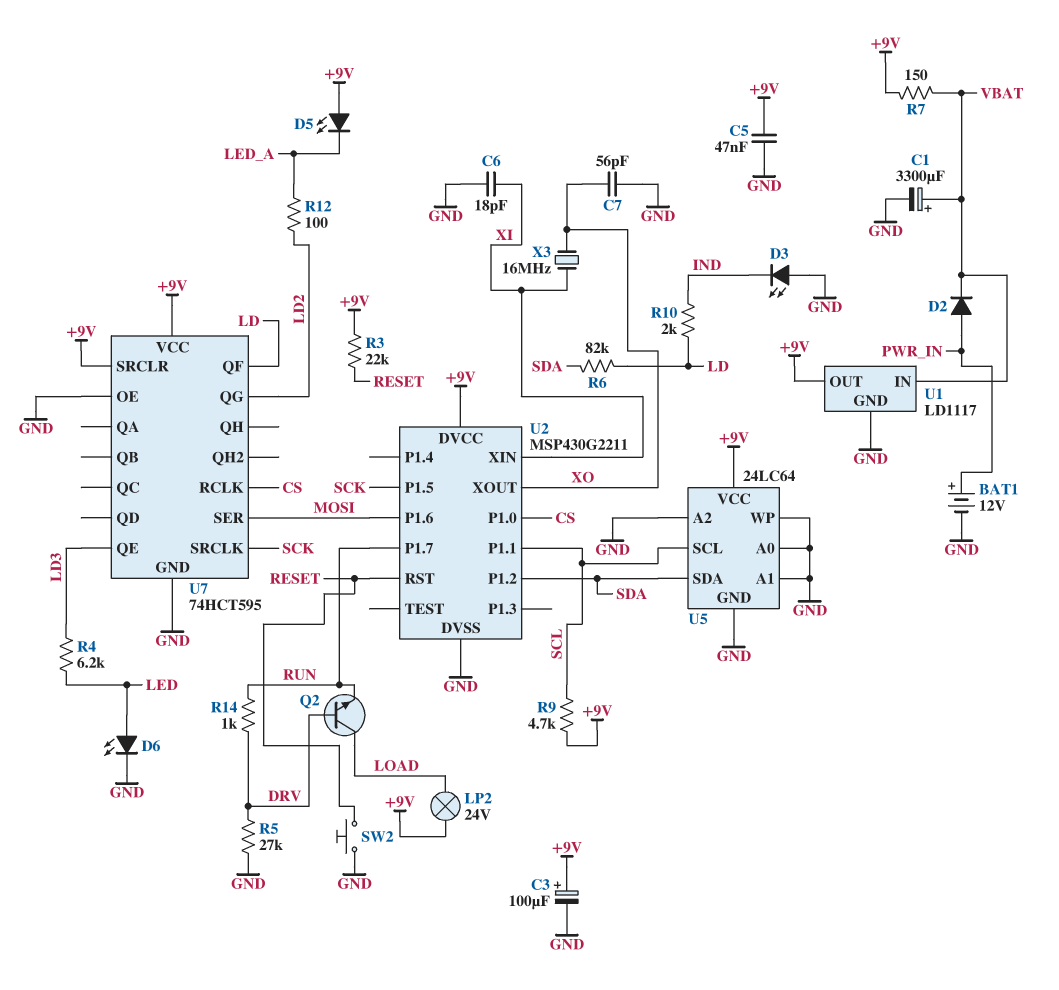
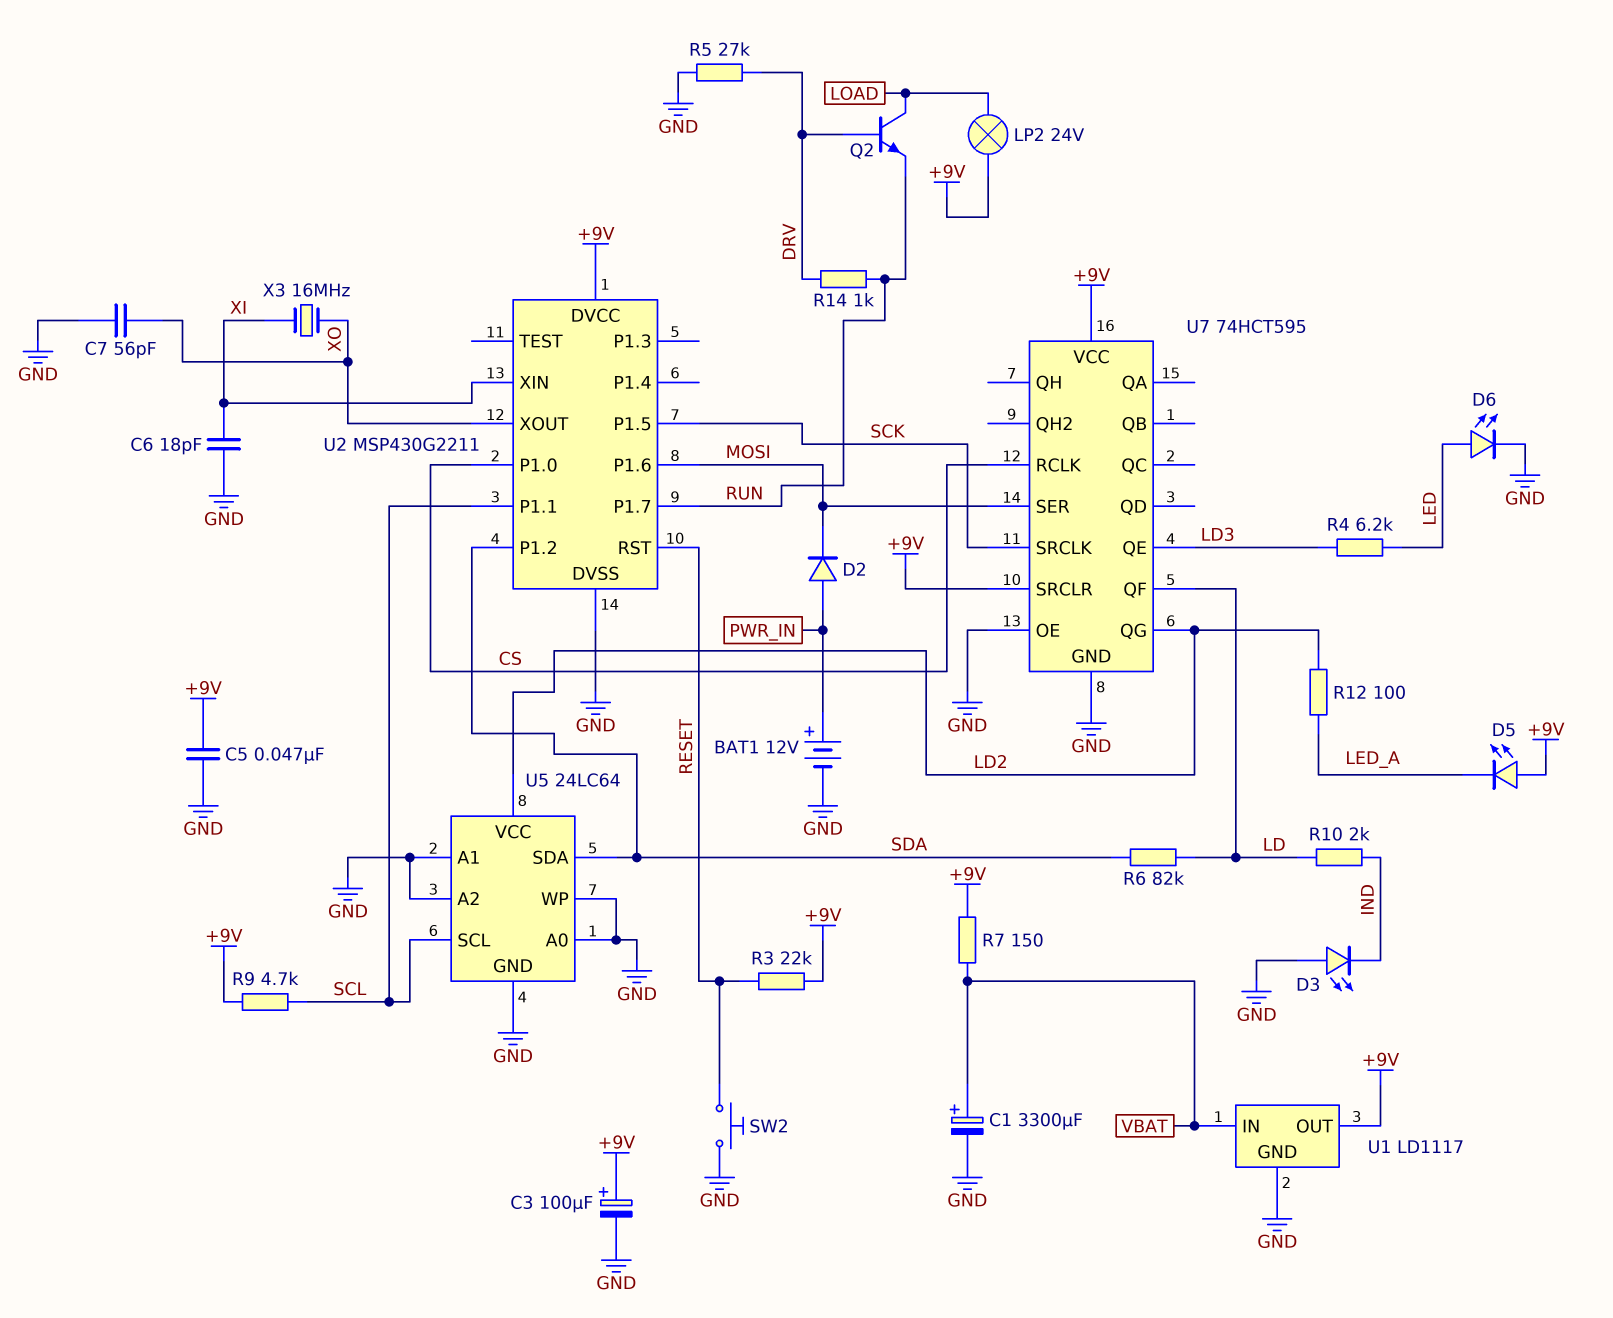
D2: diode (A PWR_IN, K VBAT) -> diode (A PWR_IN, K MOSI)
U5 pin VCC: +9V -> LD2

